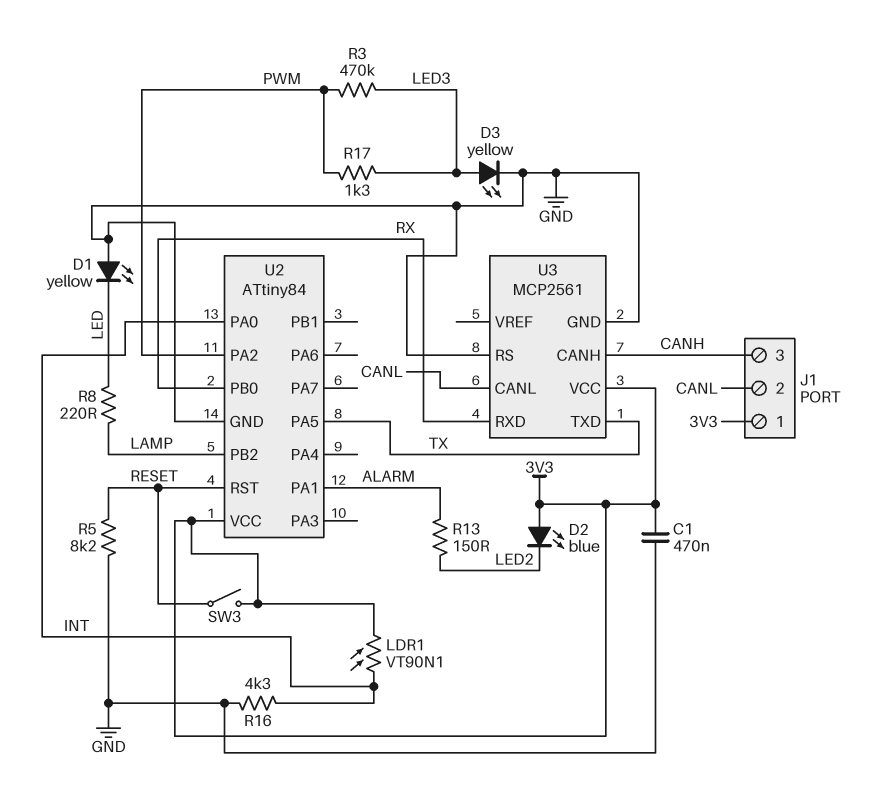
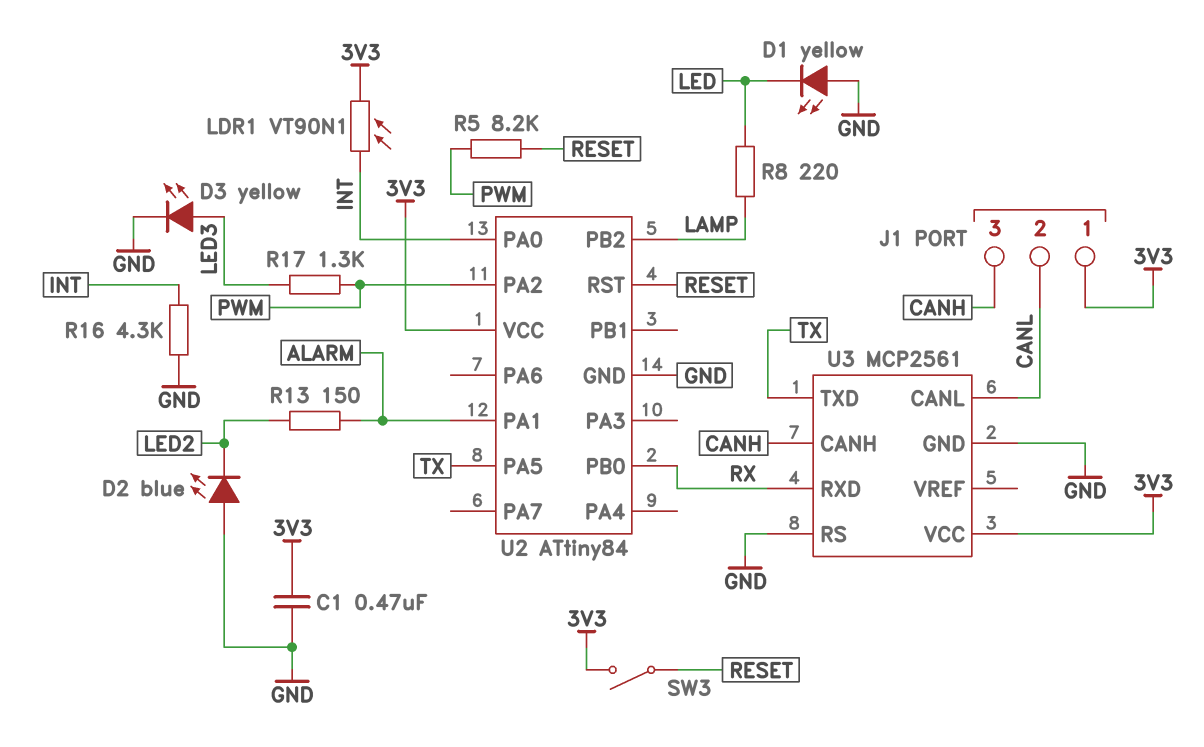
D2: LED blue (A 3V3, K LED2) -> LED blue (A GND, K LED2)
R3: 470k (LED3, PWM) -> none
R5: 8.2k (GND, RESET) -> 8.2k (PWM, RESET)

